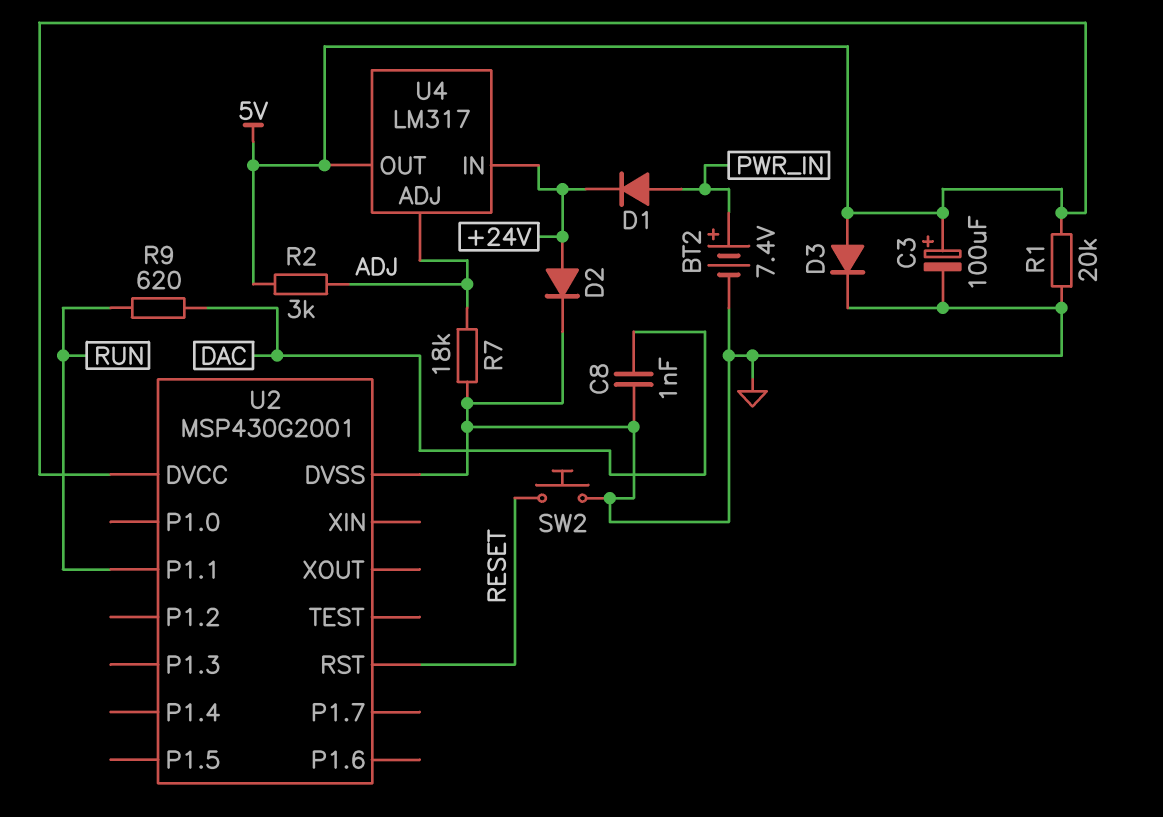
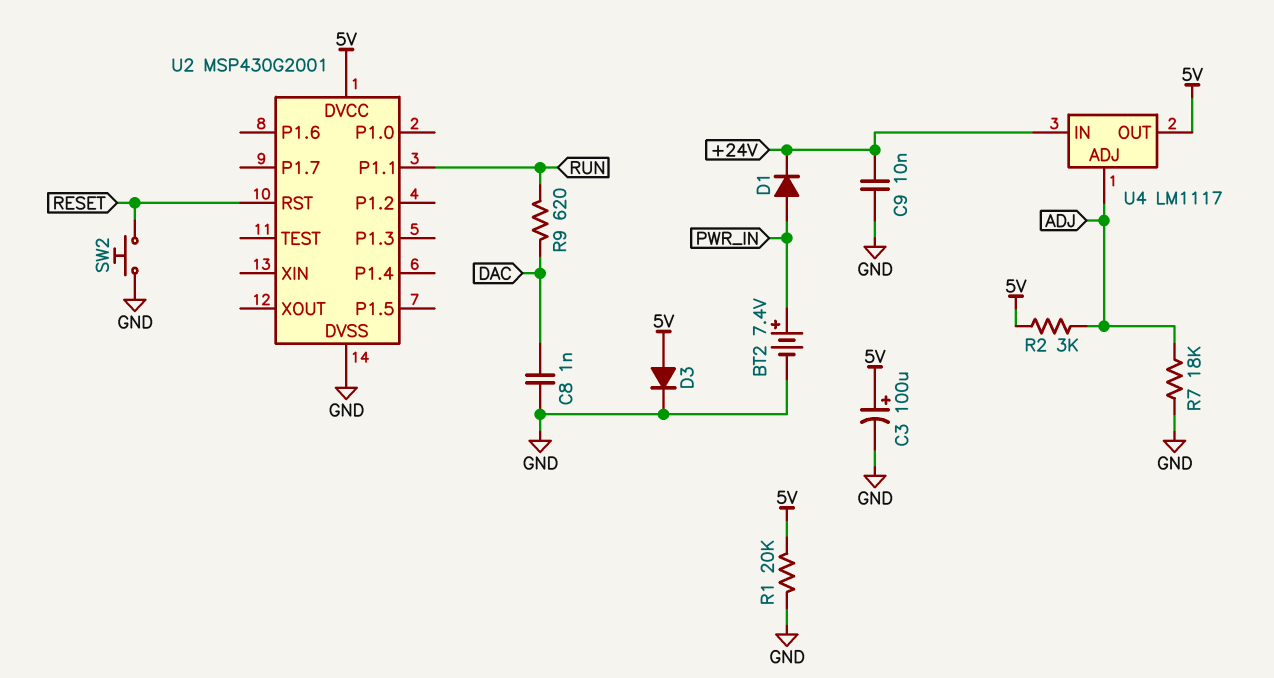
C9: none -> 10nF (+24V, GND)
D2: diode (A +24V, K GND) -> none
U4: LM317 -> LM1117

